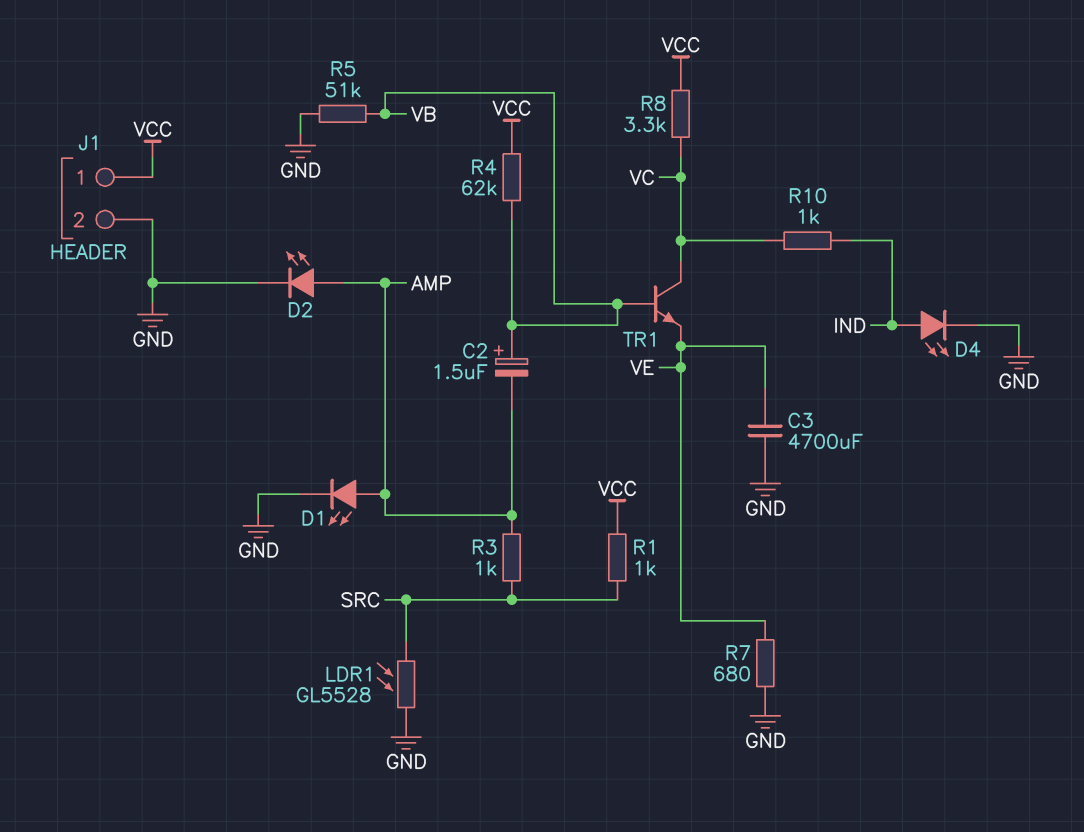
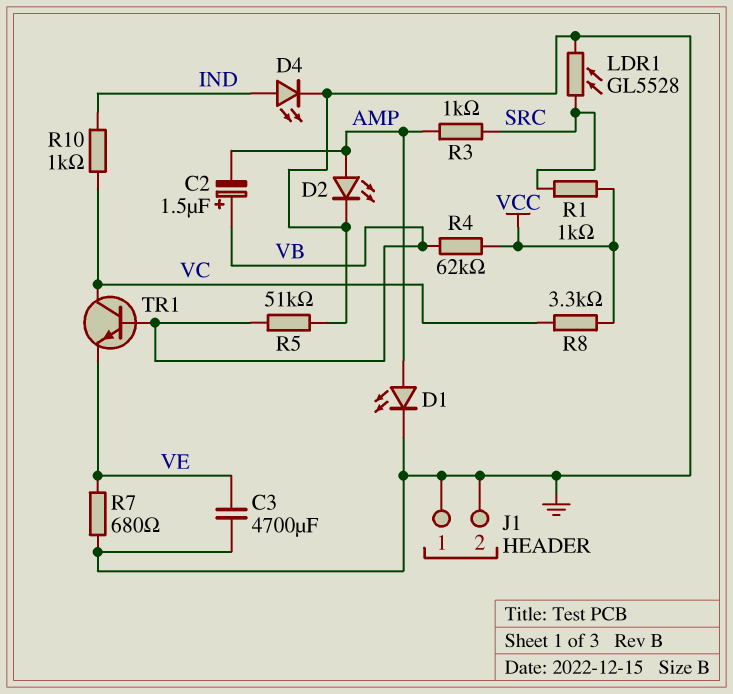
J1 pin 1: VCC -> GND

